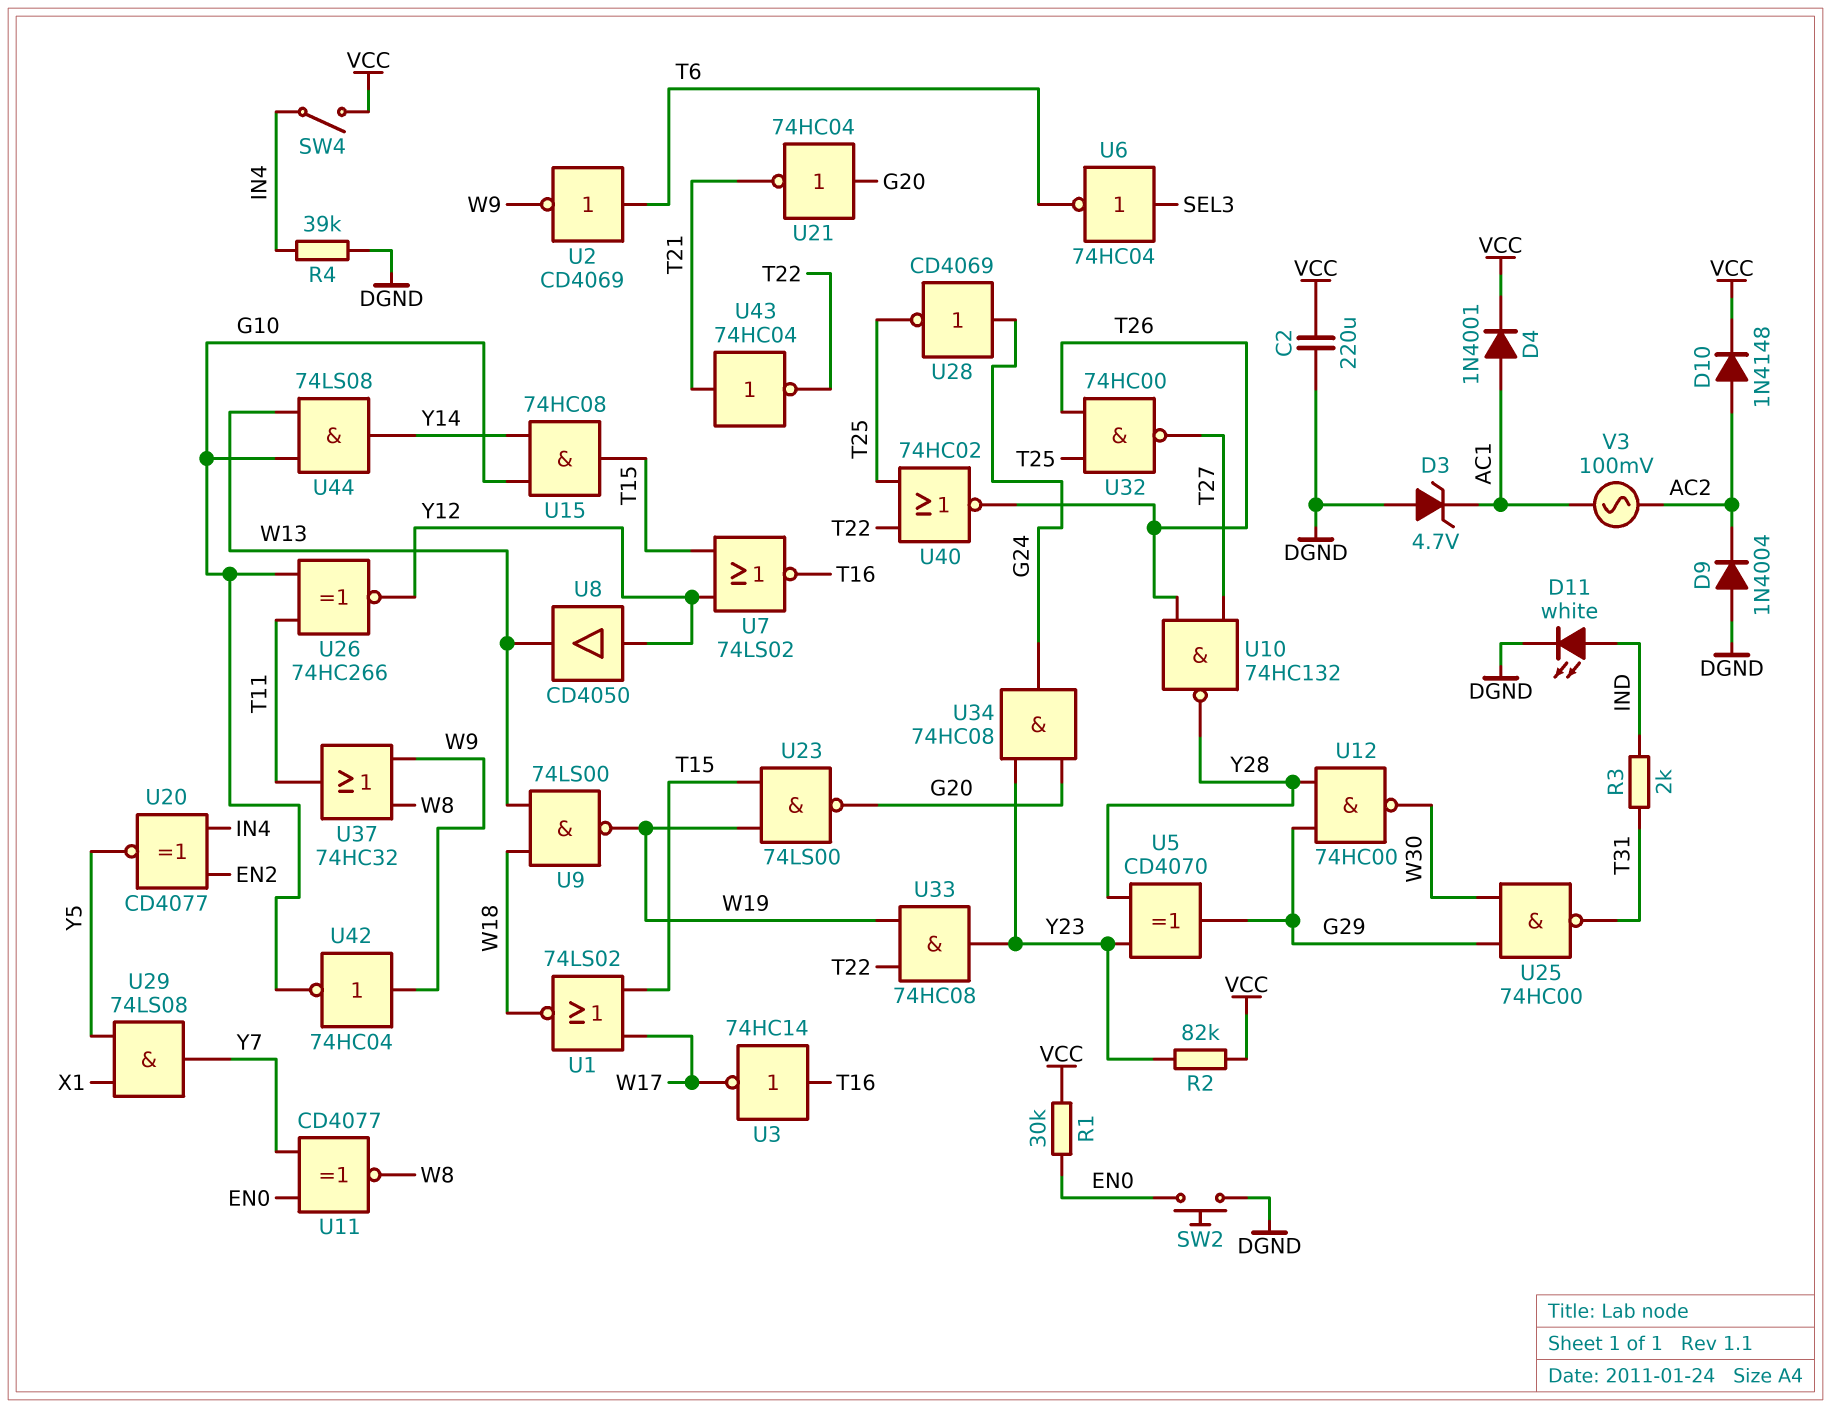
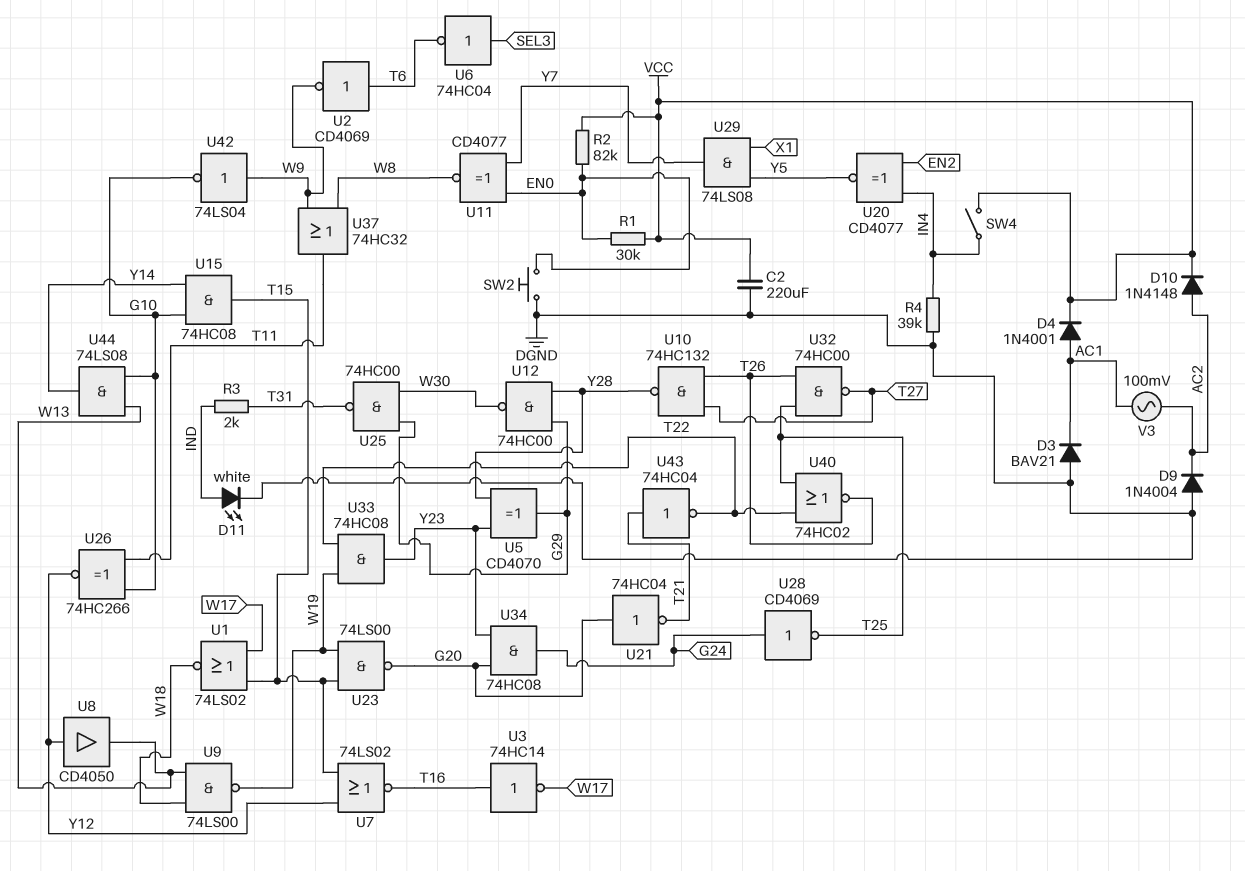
D3: zener 4.7V (A DGND, K AC1) -> diode BAV21 (A DGND, K AC1)
R2: 82k (VCC, Y23) -> 82k (EN0, VCC)
U42: NOT 74HC04 (in W9, out G10) -> NOT 74LS04 (in W9, out G10)

